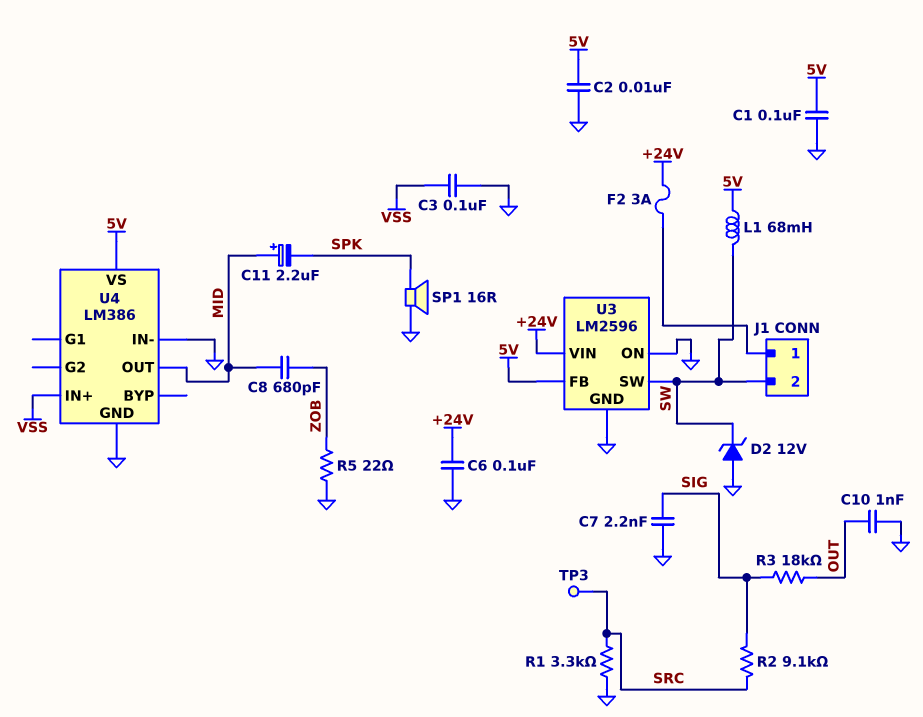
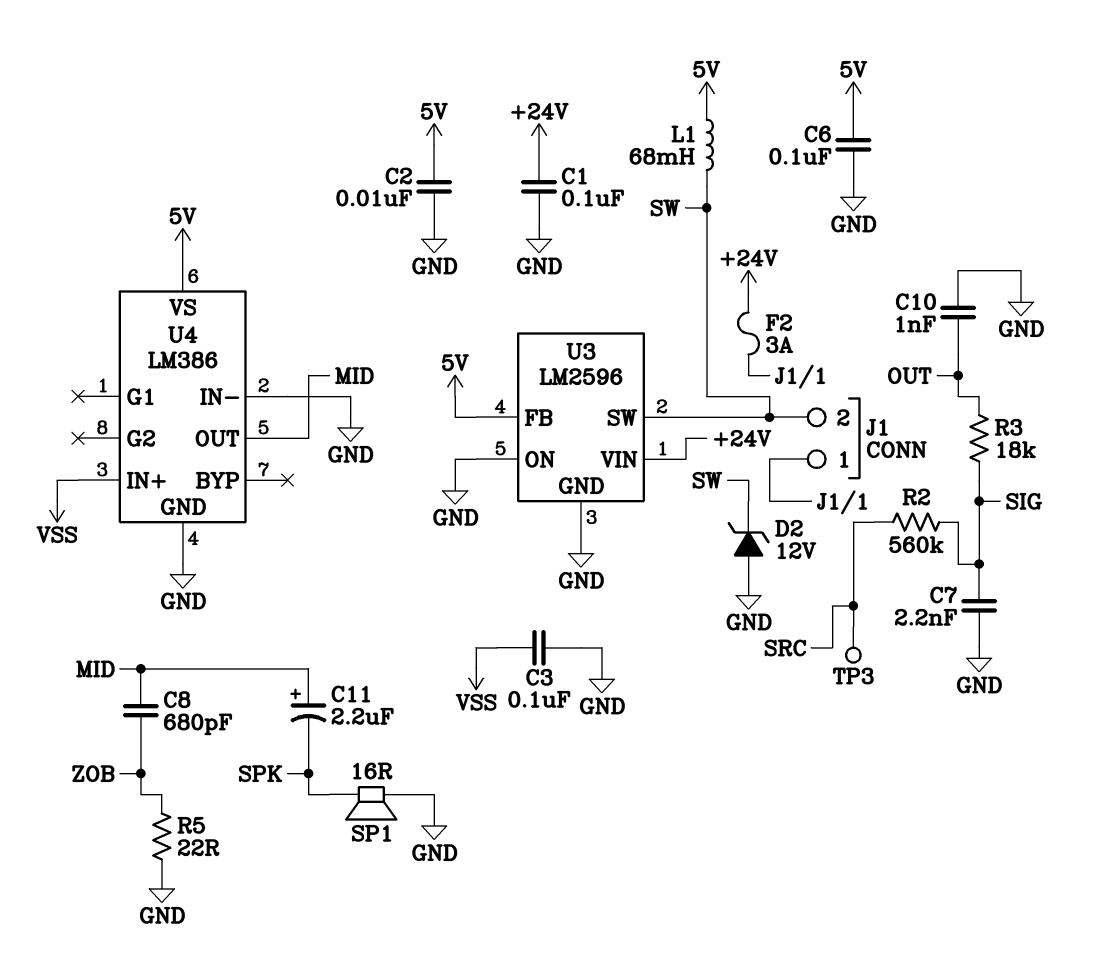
C1: 100nF (5V, GND) -> 100nF (+24V, GND)
C6: 100nF (+24V, GND) -> 100nF (5V, GND)
R1: 3.3k (GND, SRC) -> none
R2: 9.1k (SIG, SRC) -> 560k (SIG, SRC)

